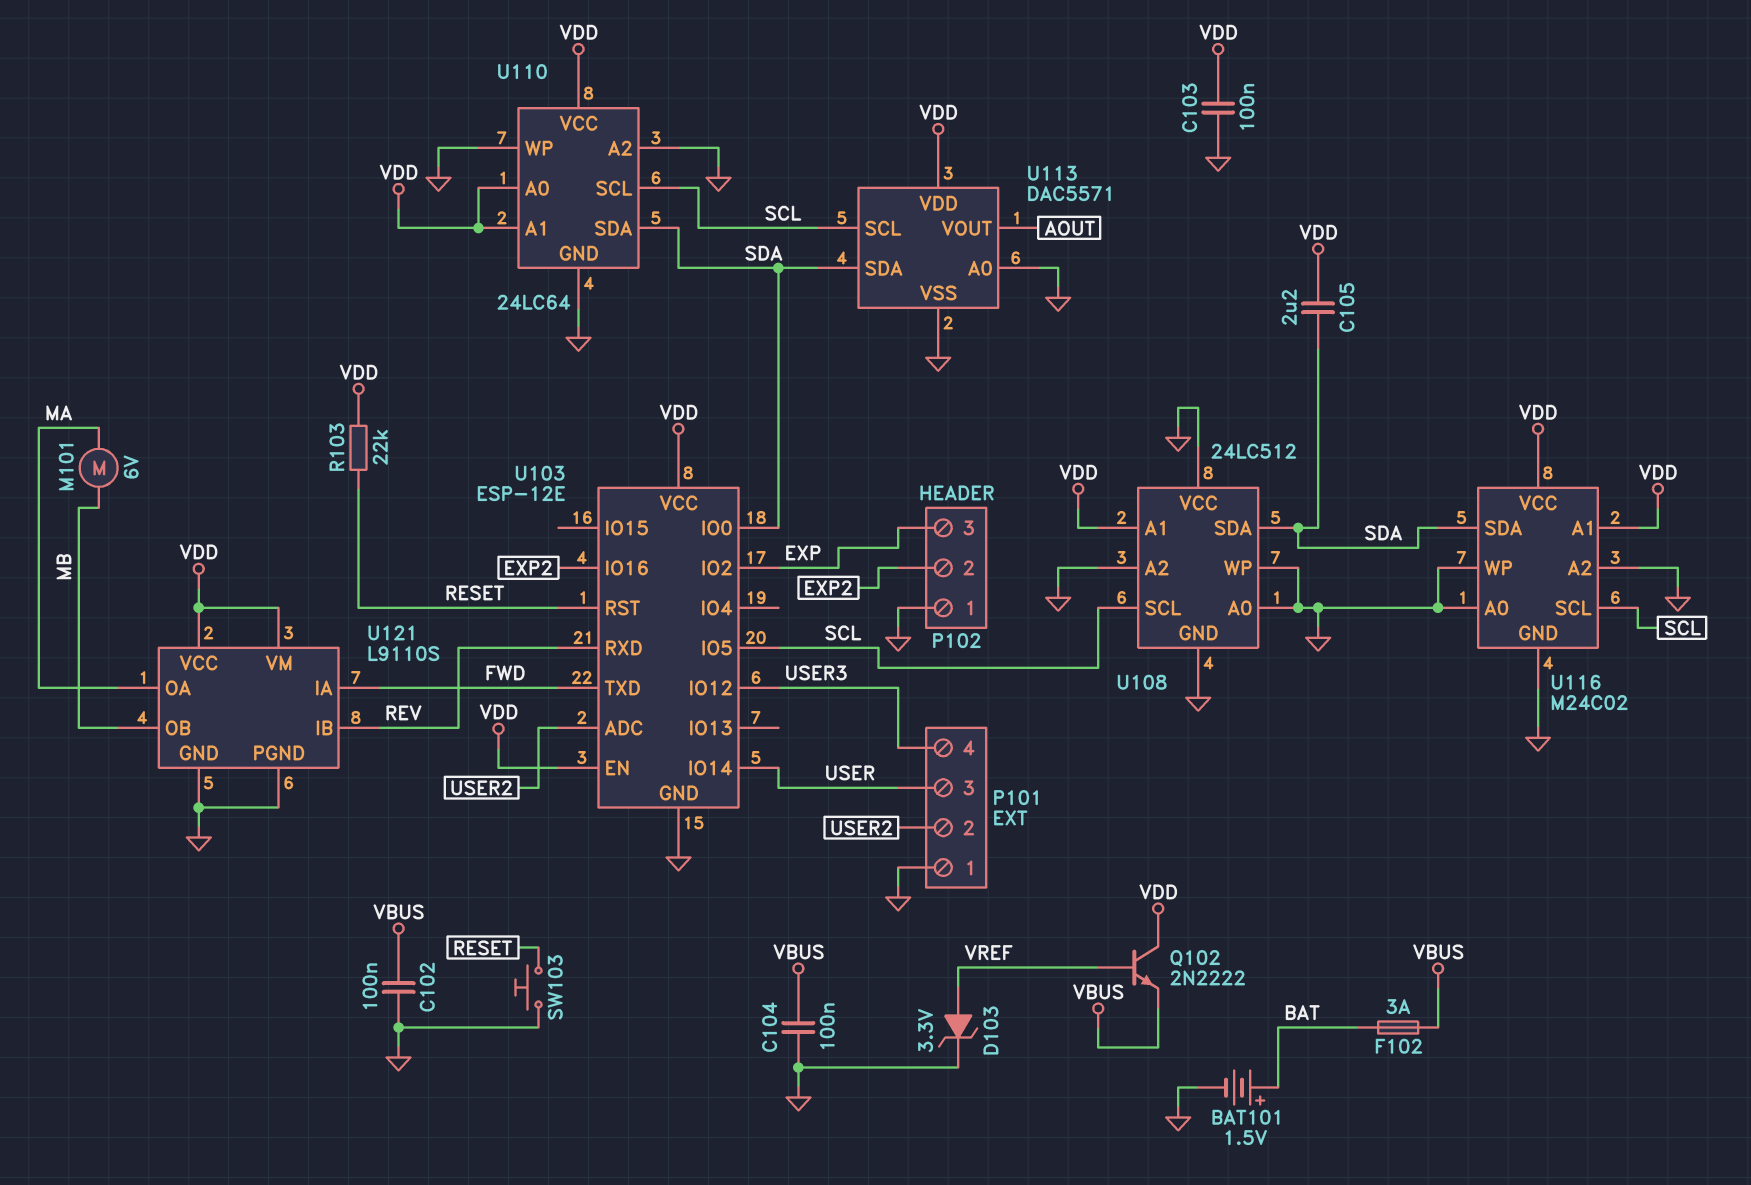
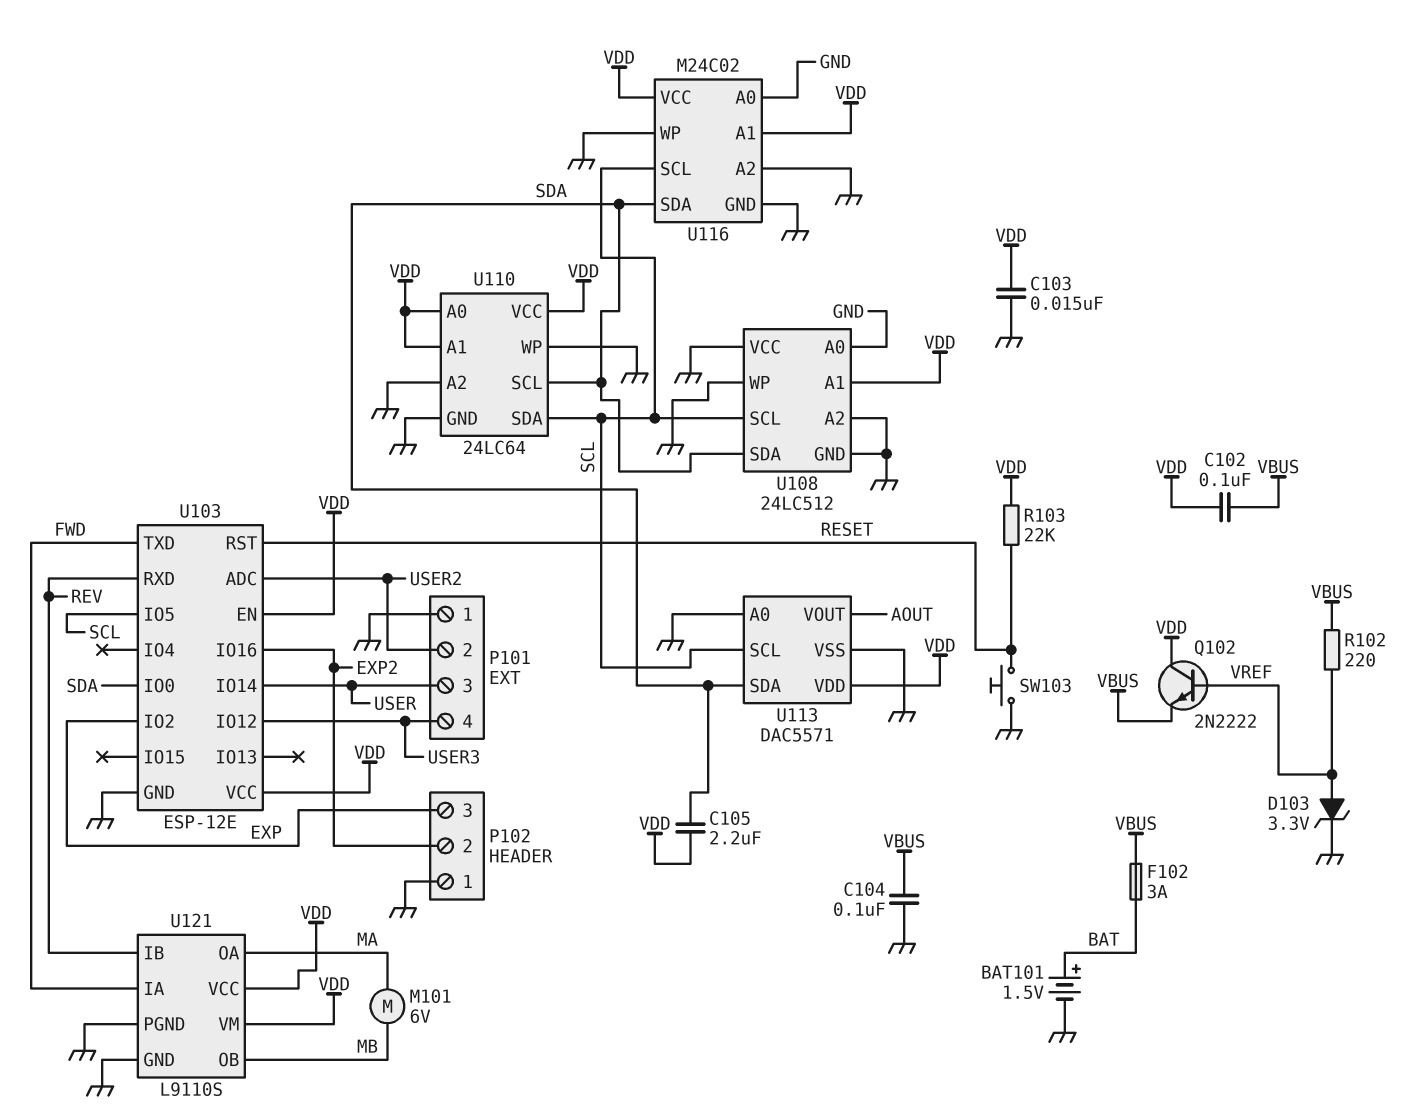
C102: 100nF (GND, VBUS) -> 100nF (VBUS, VDD)
C103: 100nF (GND, VDD) -> 15nF (GND, VDD)
R102: none -> 220 (VBUS, VREF)
U110 pin SCL: SCL -> SDA
U110 pin SDA: SDA -> SCL

